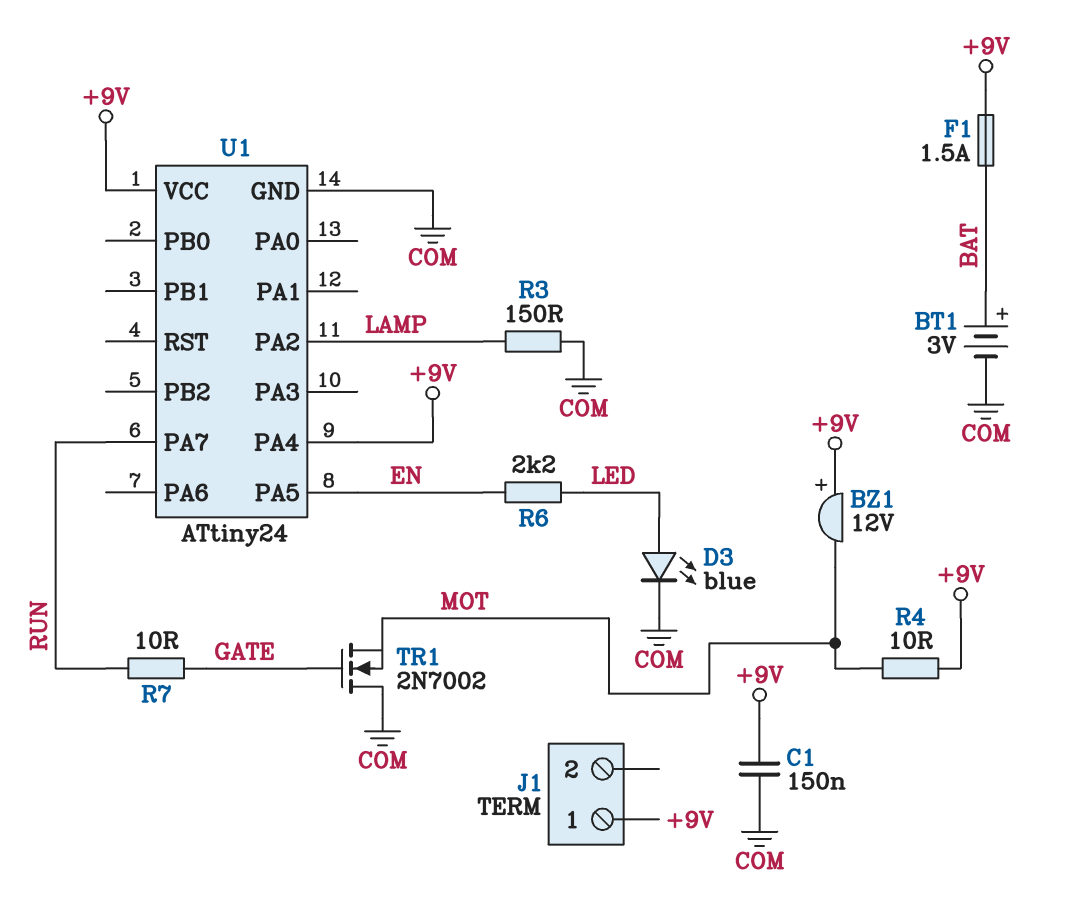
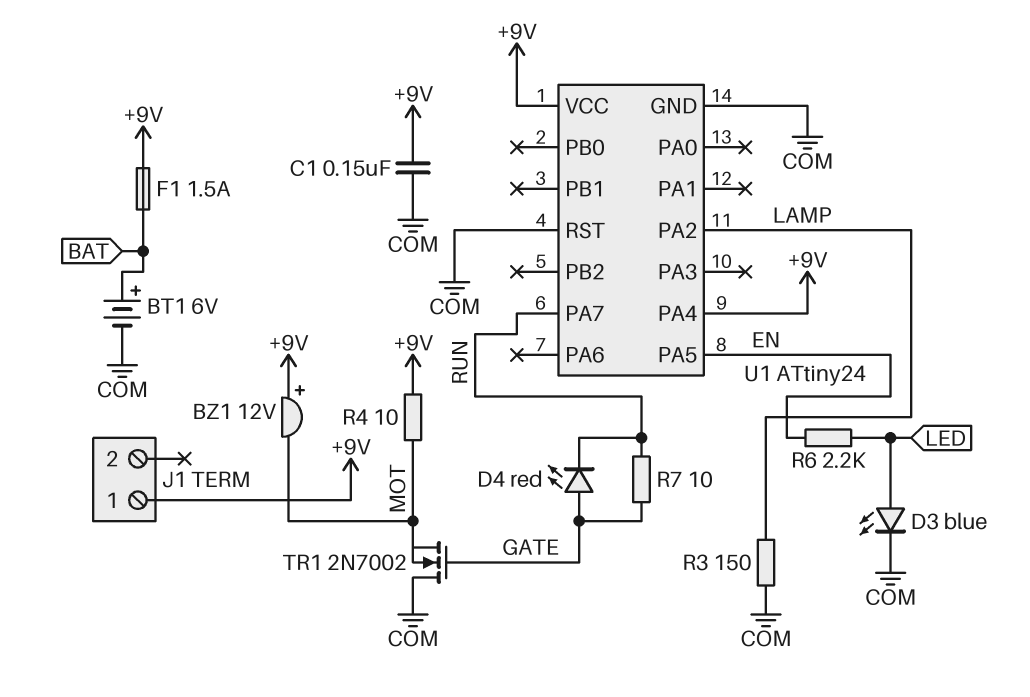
BT1: 3V (plus BAT, minus COM) -> 6V (plus BAT, minus COM)
D4: none -> LED red (A GATE, K RUN)
U1 pin RST: none -> COM

